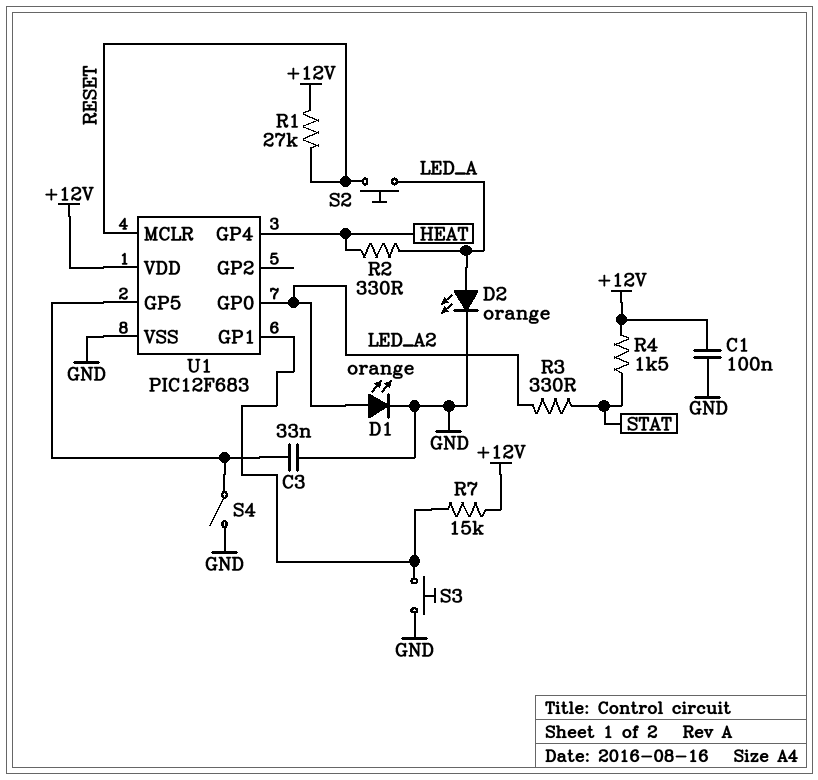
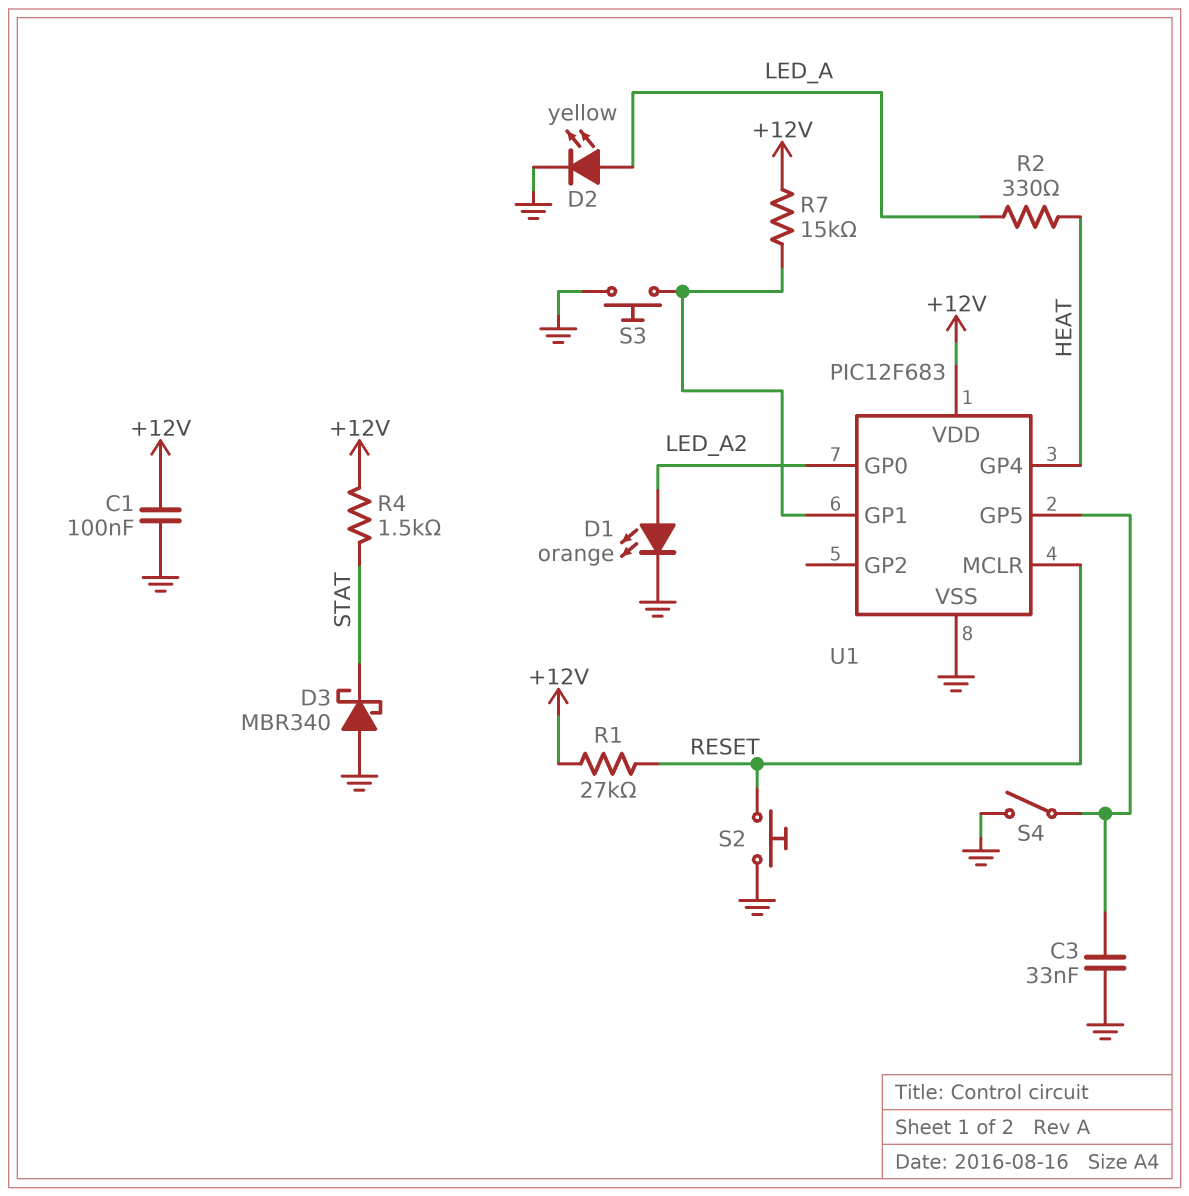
D2: LED orange (A LED_A, K GND) -> LED yellow (A LED_A, K GND)
D3: none -> schottky MBR340 (A GND, K STAT)
R3: 330 (LED_A2, STAT) -> none
S2: button (LED_A, RESET) -> button (GND, RESET)

